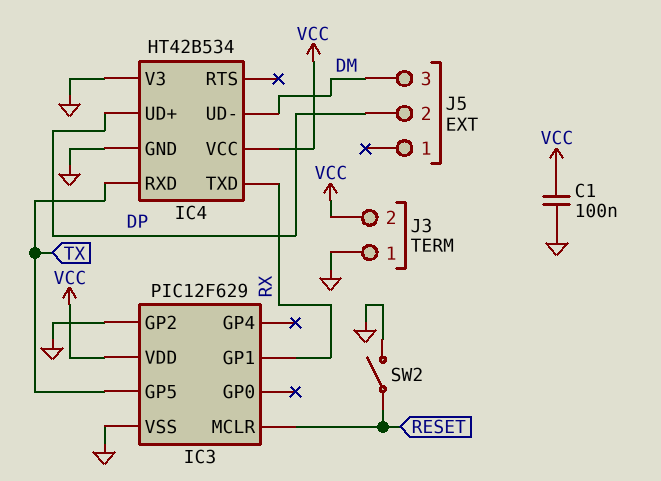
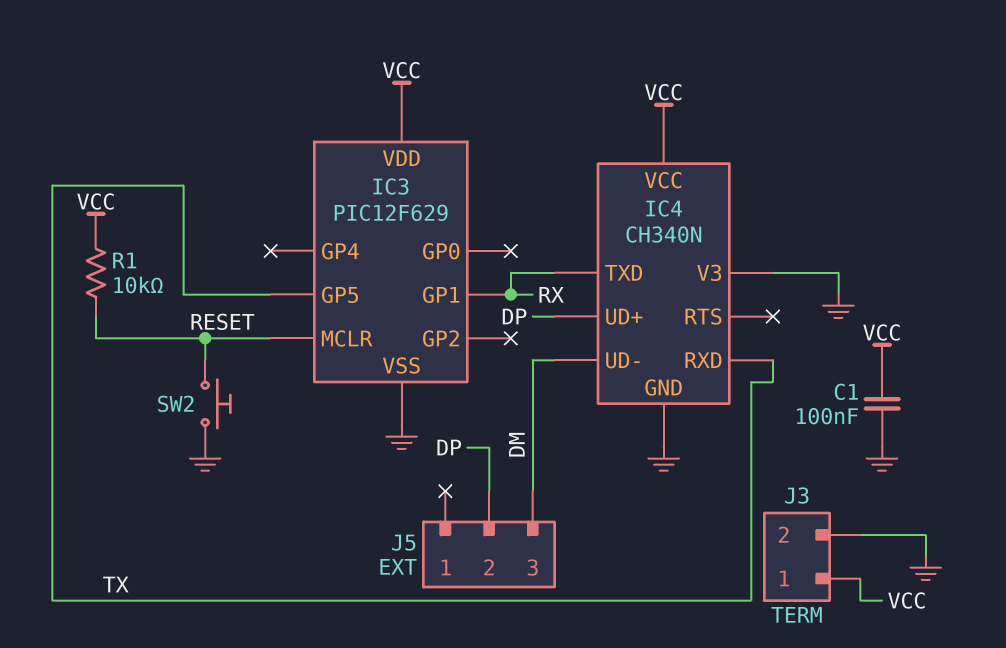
IC3 pin GP2: GND -> none
IC4: HT42B534 -> CH340N
J3 pin 1: GND -> VCC
J3 pin 2: VCC -> GND
R1: none -> 10k (RESET, VCC)
SW2: switch (GND, RESET) -> button (GND, RESET)

